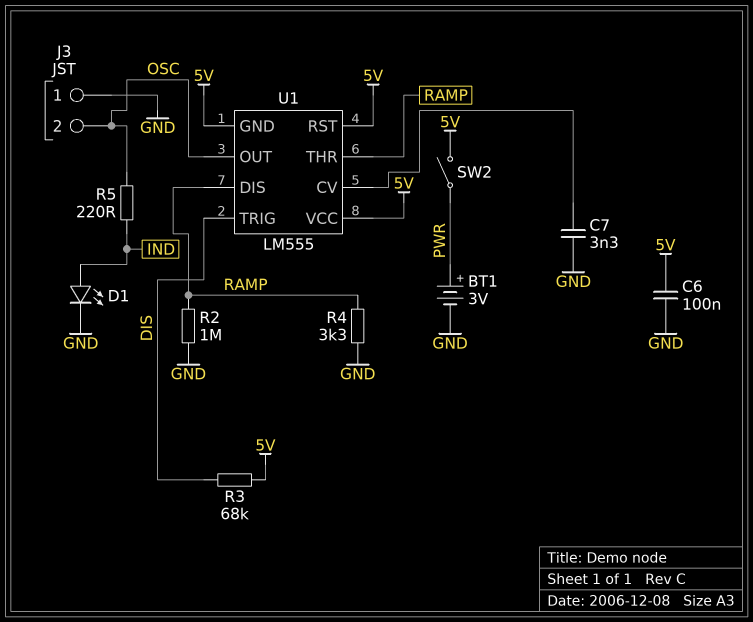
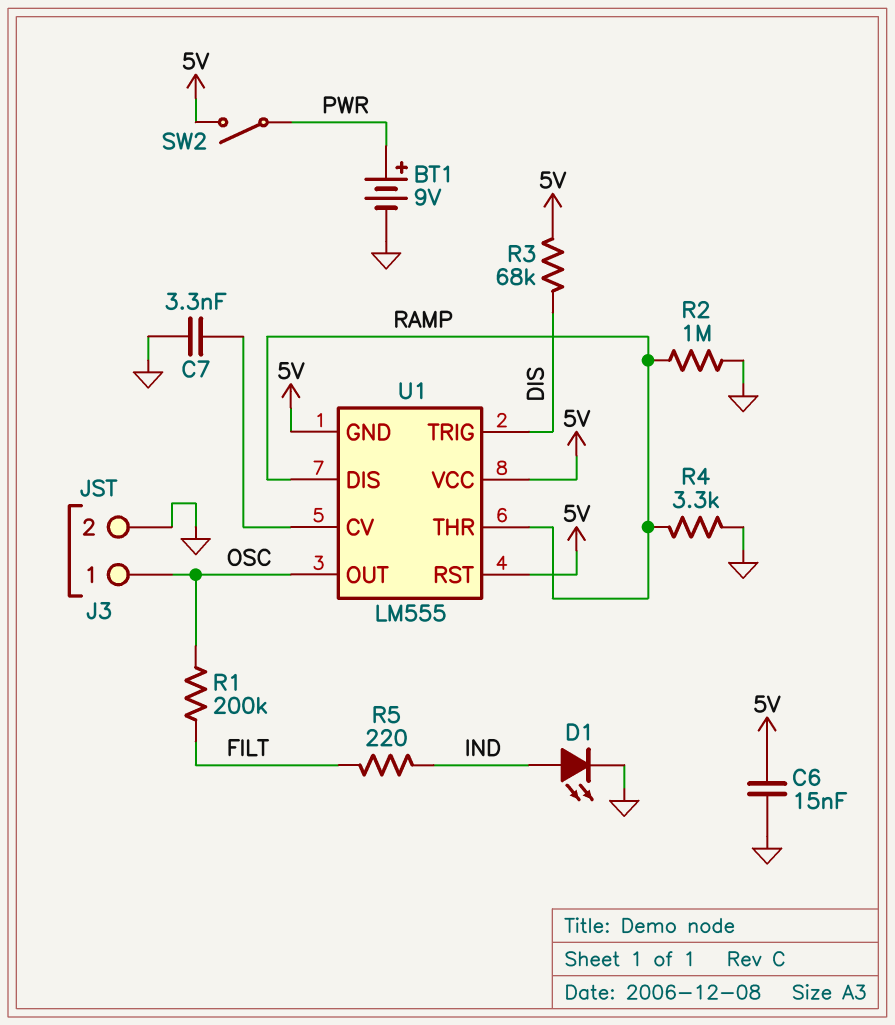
BT1: 3V (plus PWR, minus GND) -> 9V (plus PWR, minus GND)
C6: 100nF (5V, GND) -> 15nF (5V, GND)
J3 pin 1: GND -> OSC
J3 pin 2: OSC -> GND
R1: none -> 200k (FILT, OSC)
R5: 220 (IND, OSC) -> 220 (FILT, IND)

